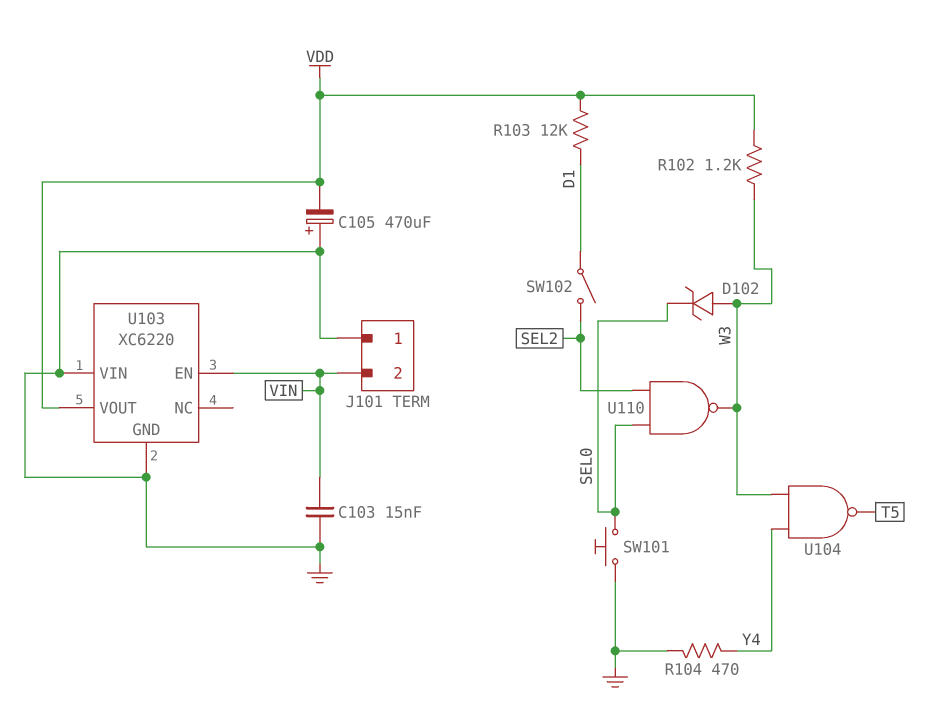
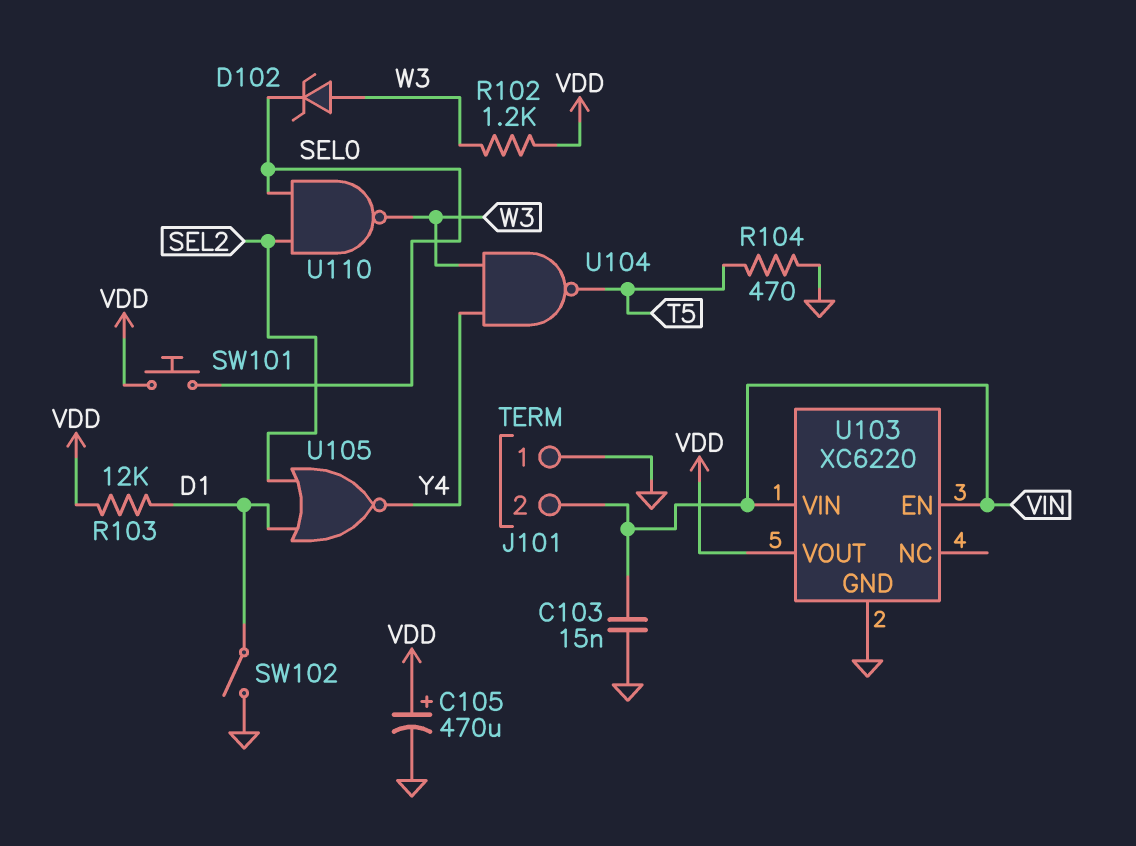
C105: 470uF (plus GND, minus VDD) -> 470uF (plus VDD, minus GND)
R104: 470 (GND, Y4) -> 470 (GND, T5)
SW101: button (GND, SEL0) -> button (SEL0, VDD)
SW102: switch (D1, SEL2) -> switch (D1, GND)
U103 pin VIN: GND -> VIN
U105: none -> NOR (in D1, in SEL2, out Y4)

